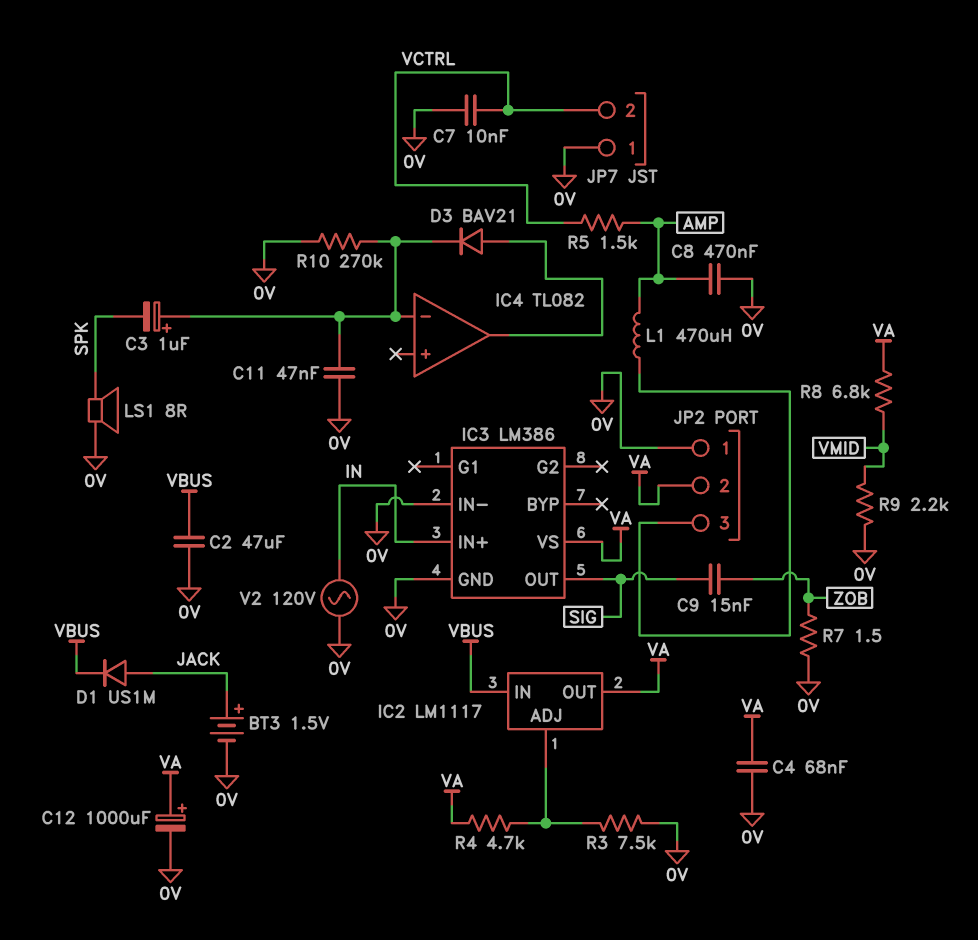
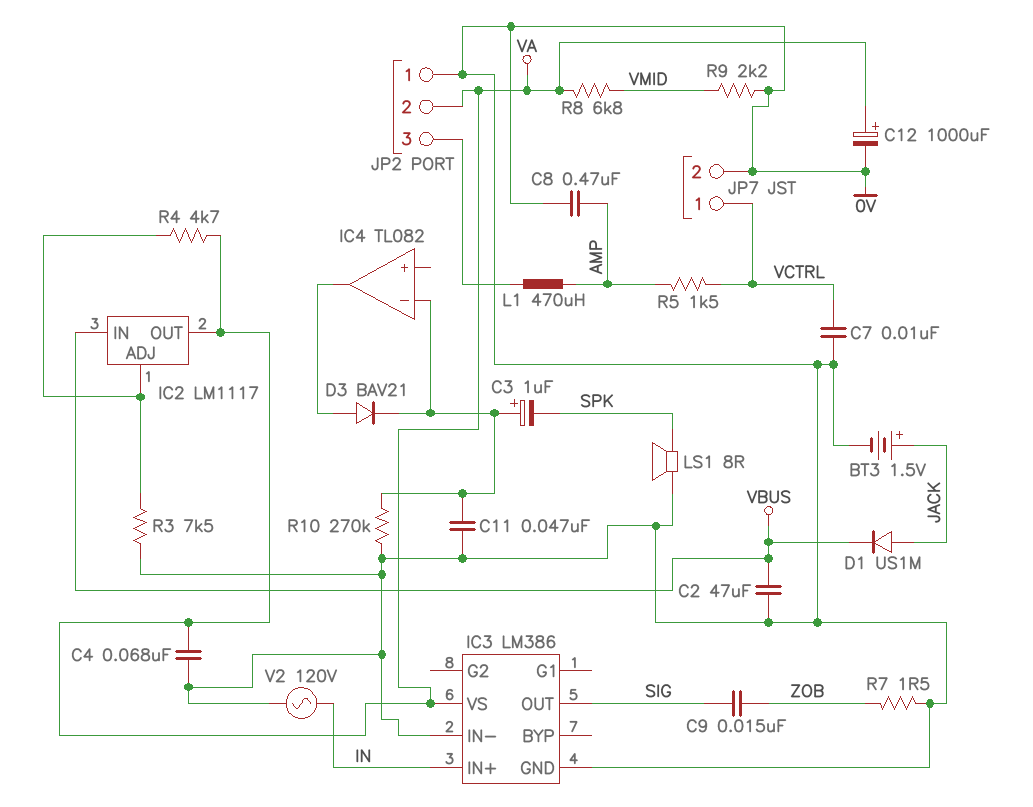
JP7 pin 1: 0V -> VCTRL
JP7 pin 2: VCTRL -> 0V

